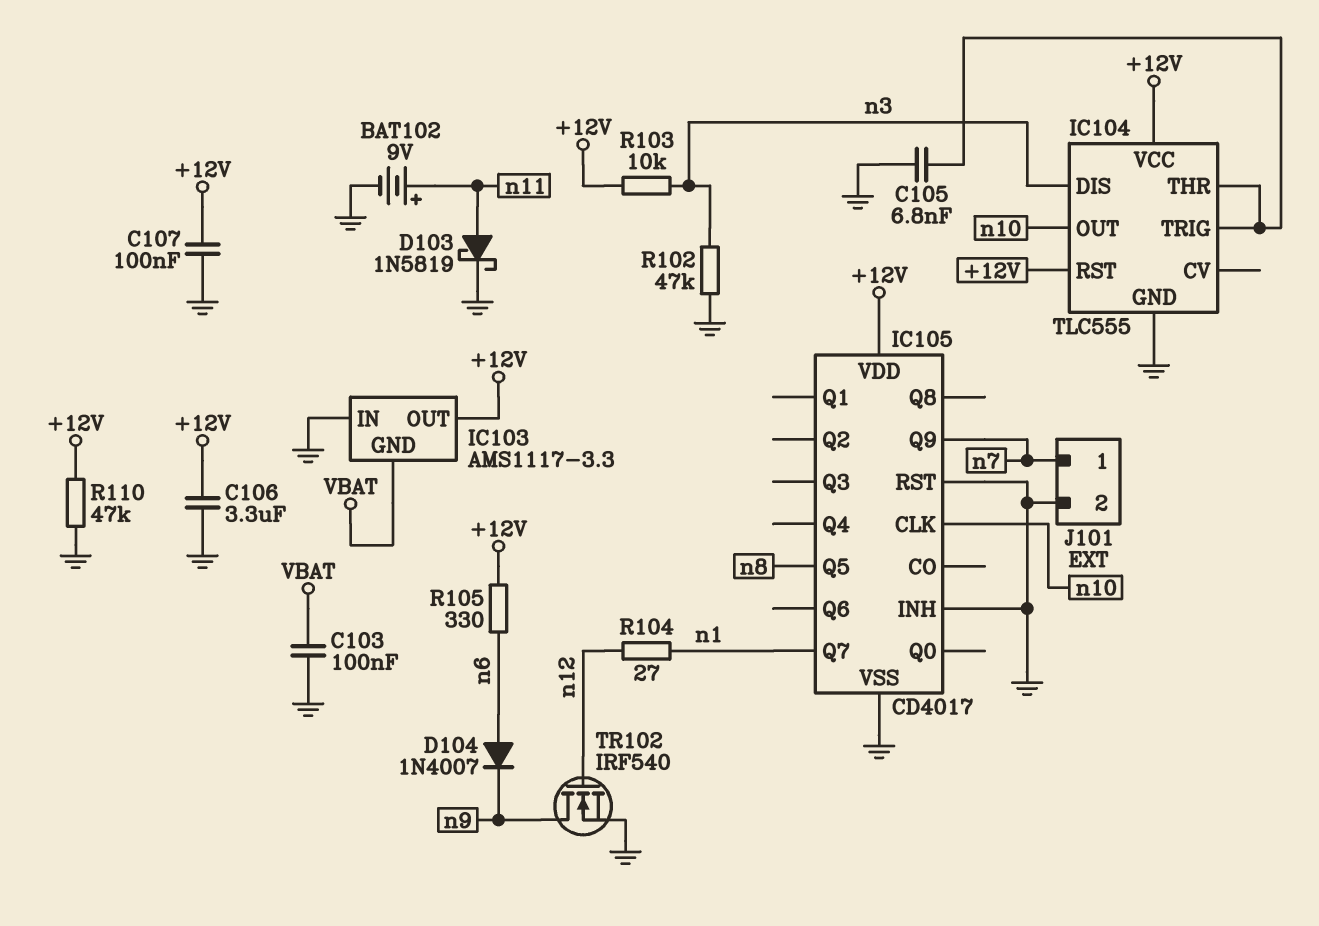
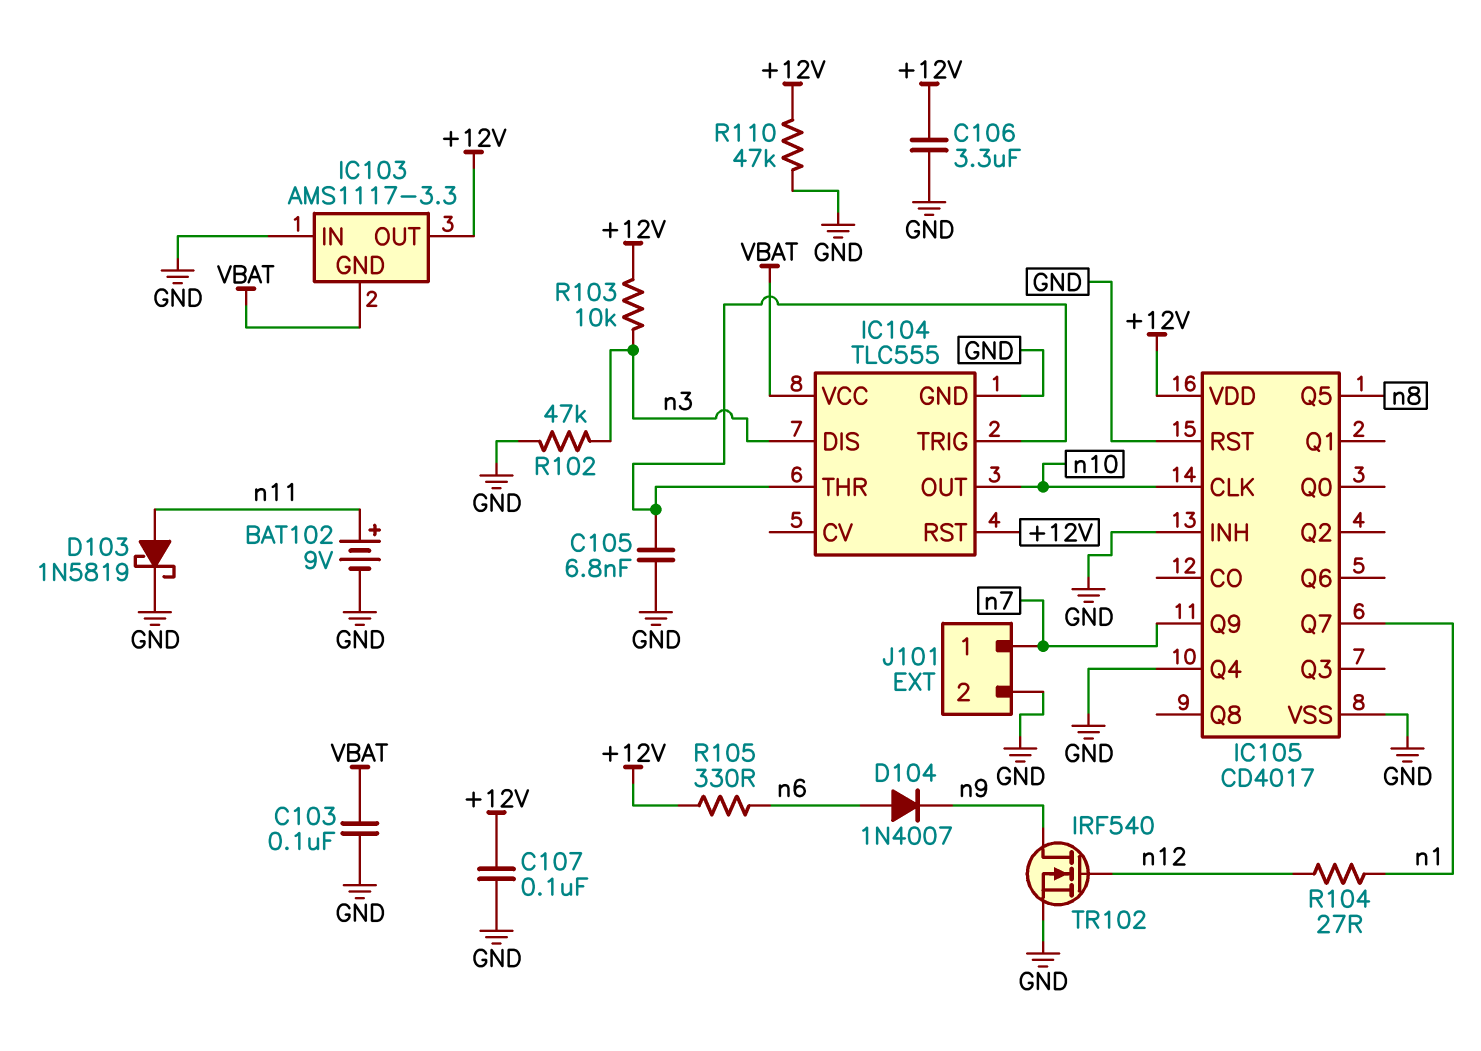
IC104 pin VCC: +12V -> VBAT
IC105 pin Q4: none -> GND

